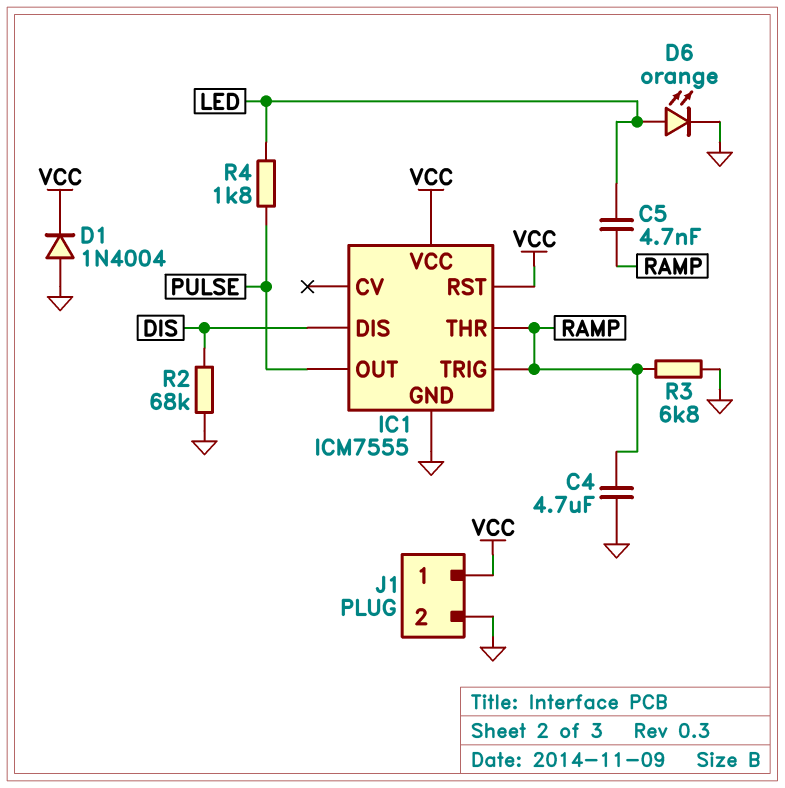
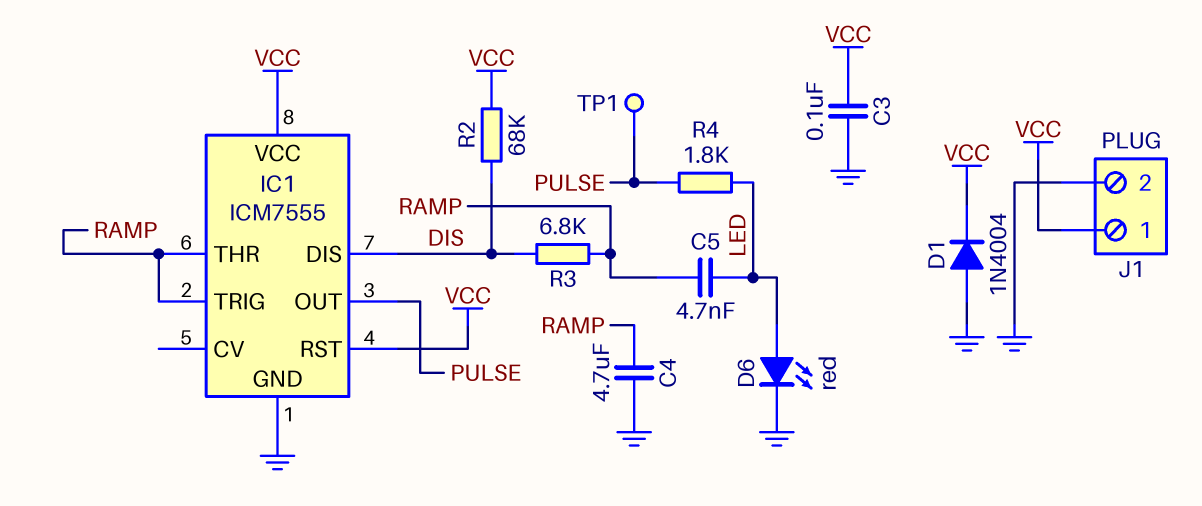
C3: none -> 100nF (GND, VCC)
D6: LED orange (A LED, K GND) -> LED red (A LED, K GND)
R2: 68k (DIS, GND) -> 68k (DIS, VCC)
R3: 6.8k (GND, RAMP) -> 6.8k (DIS, RAMP)
TP1: none -> test point (PULSE)

